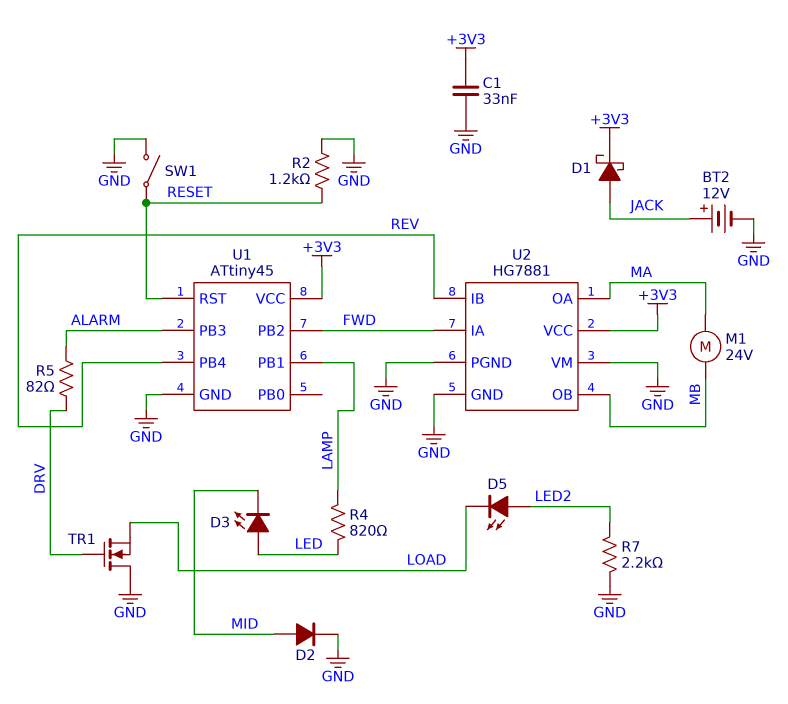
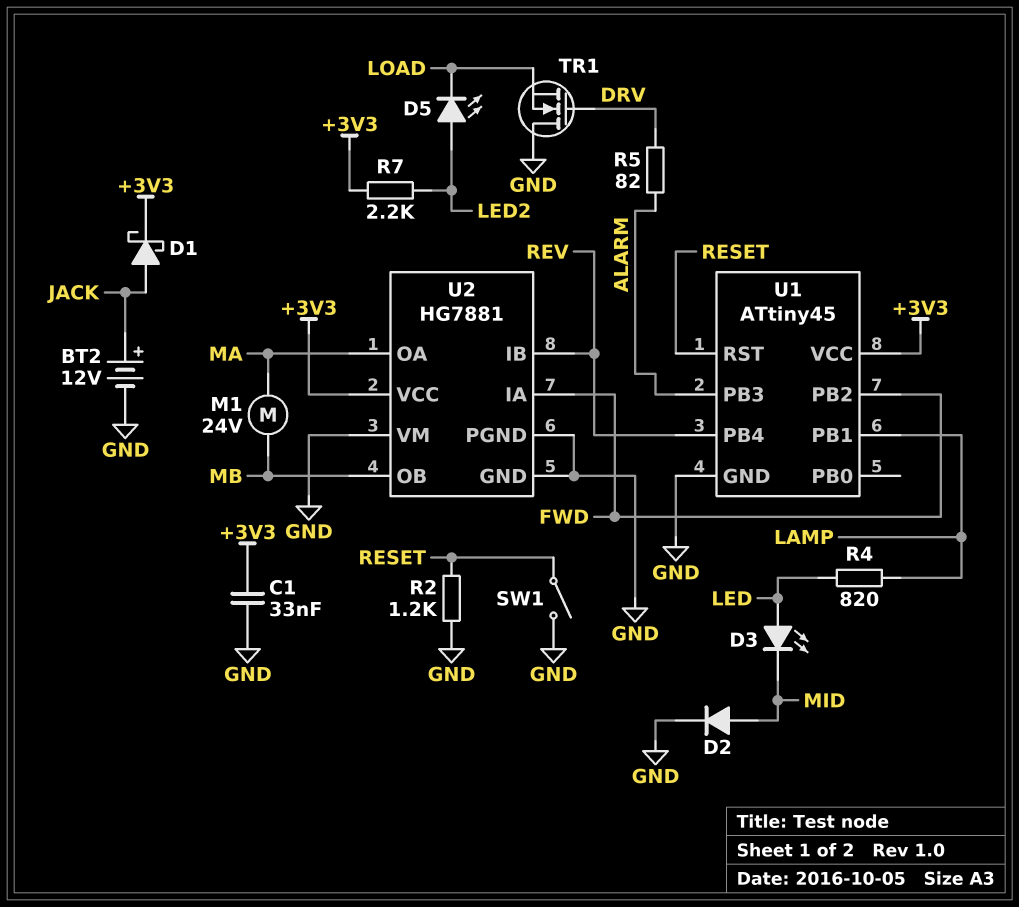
R7: 2.2k (GND, LED2) -> 2.2k (+3V3, LED2)

